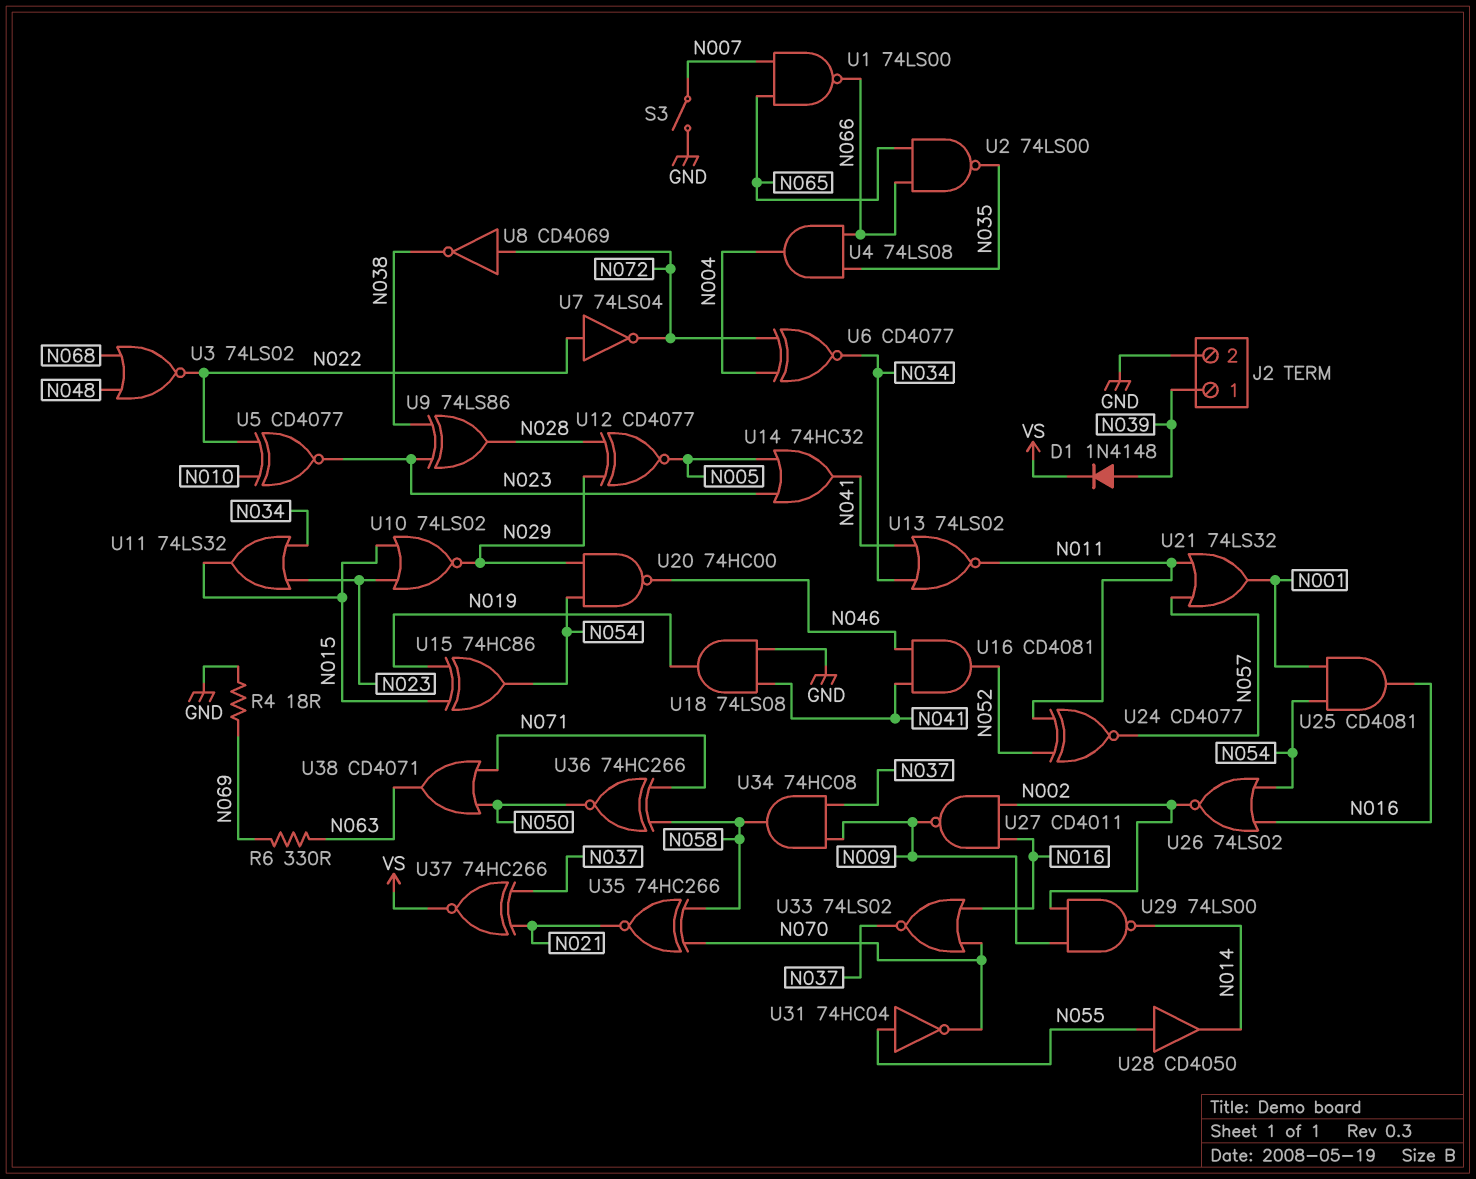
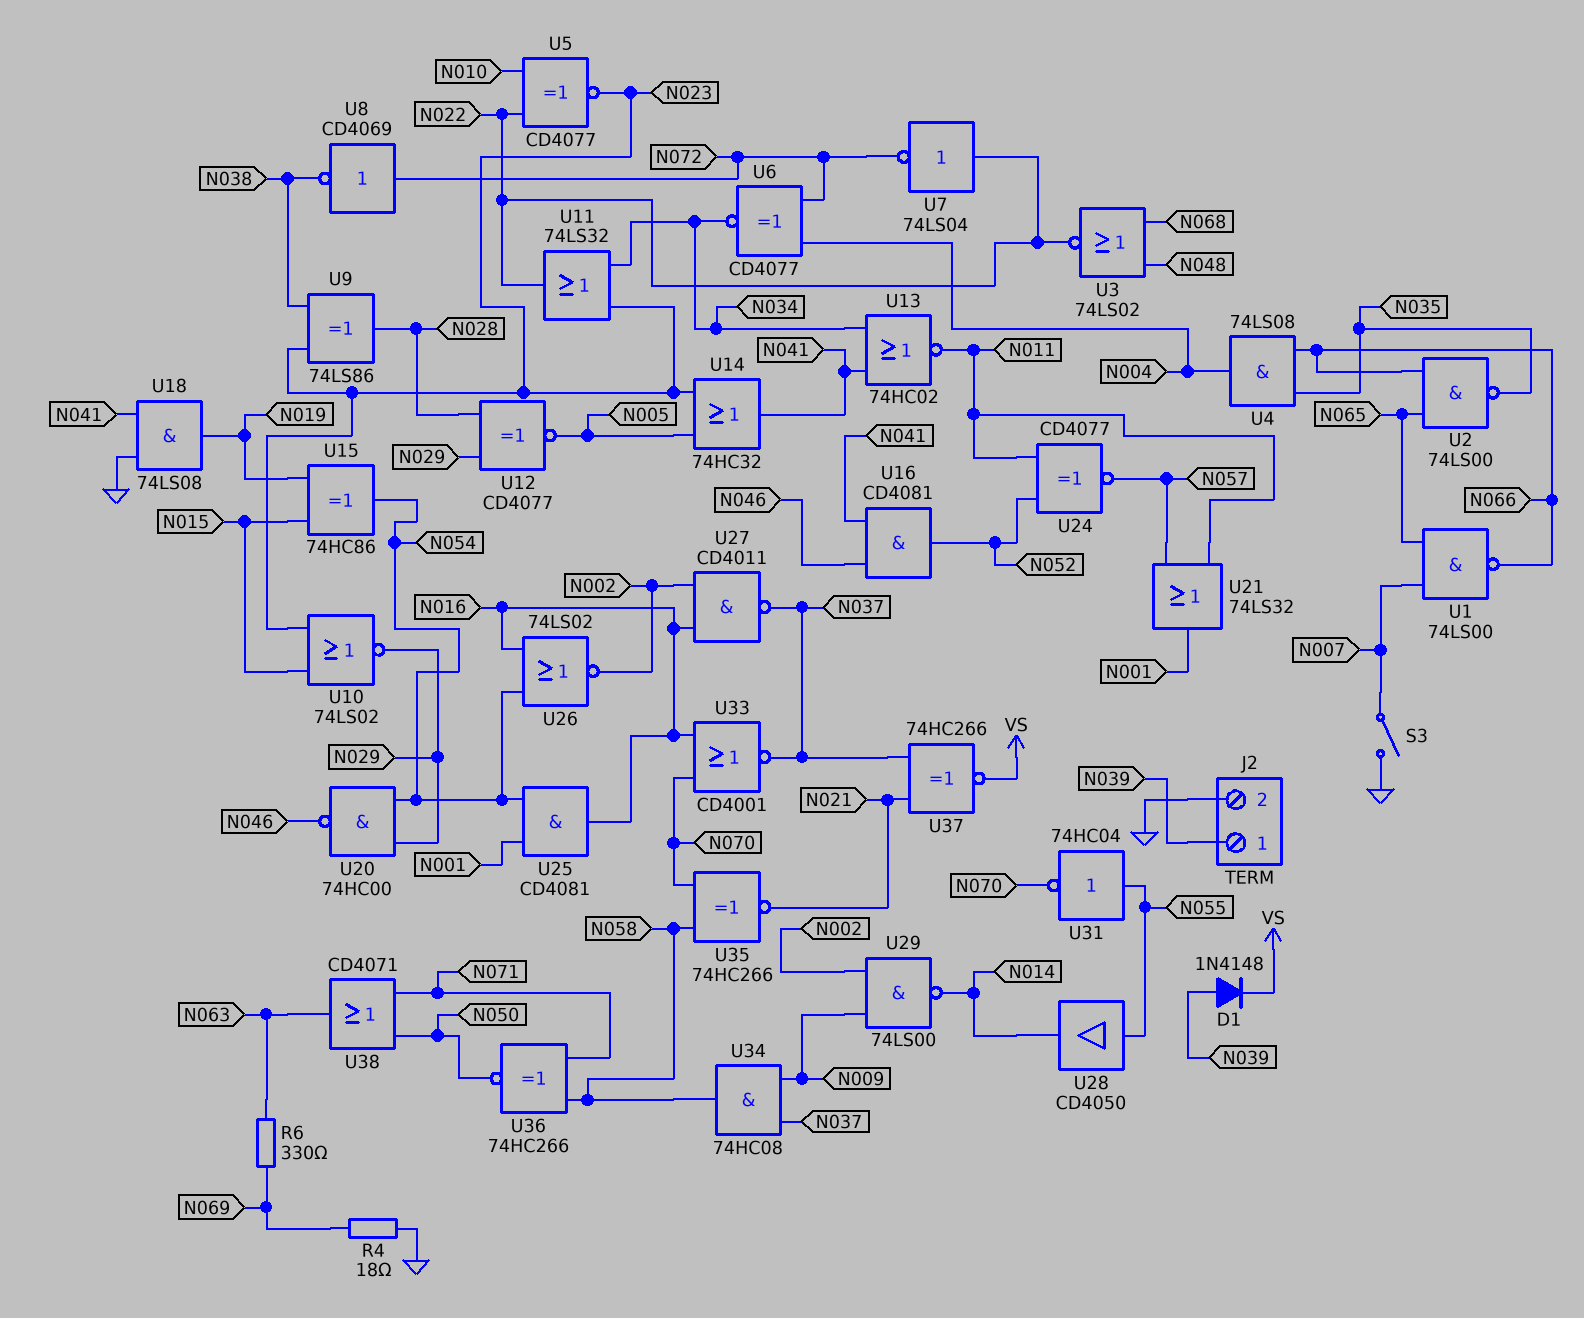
U11: OR 74LS32 (in N023, in N034, out N015) -> OR 74LS32 (in N023, in N034, out N022)
U13: NOR 74LS02 (in N034, in N041, out N011) -> NOR 74HC02 (in N034, in N041, out N011)
U27: NAND CD4011 (in N002, in N016, out N009) -> NAND CD4011 (in N002, in N016, out N037)
U33: NOR 74LS02 (in N016, in N070, out N037) -> NOR CD4001 (in N016, in N070, out N037)

